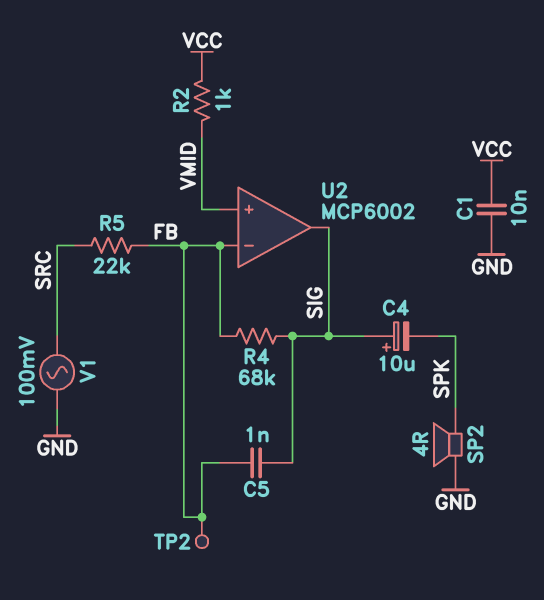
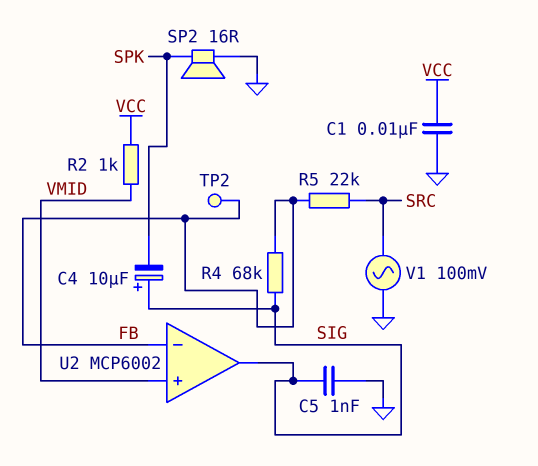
C5: 1nF (FB, SIG) -> 1nF (GND, SIG)
SP2: speaker 4R (GND, SPK) -> speaker 16R (GND, SPK)

